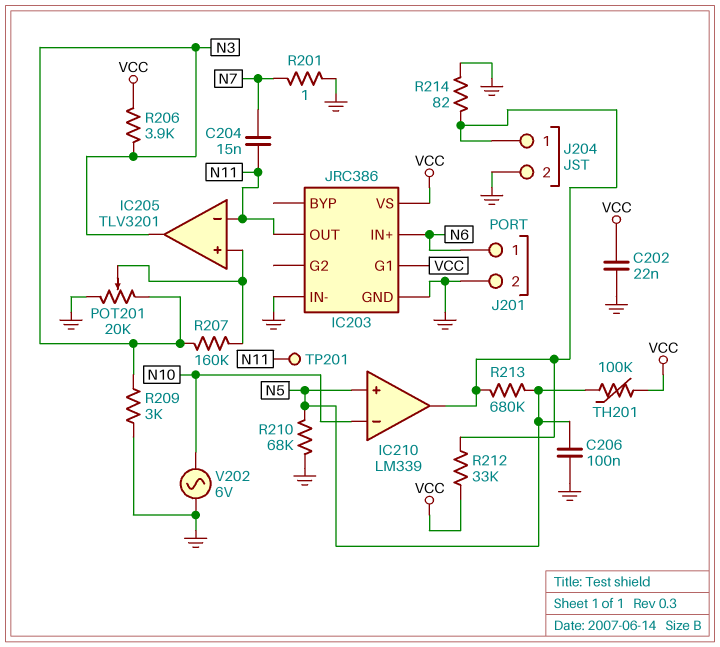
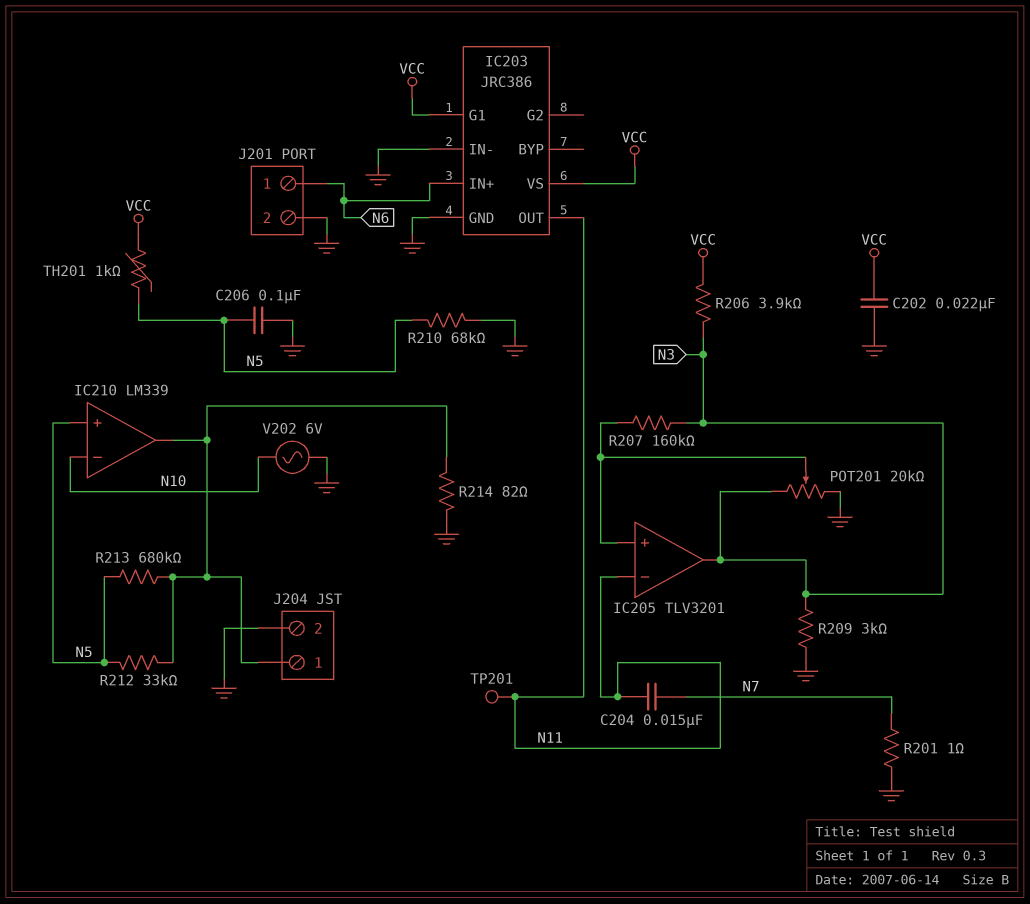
R212: 33k (IC210/out, VCC) -> 33k (IC210/out, N5)
TH201: 100k (N5, VCC) -> 1k (N5, VCC)

